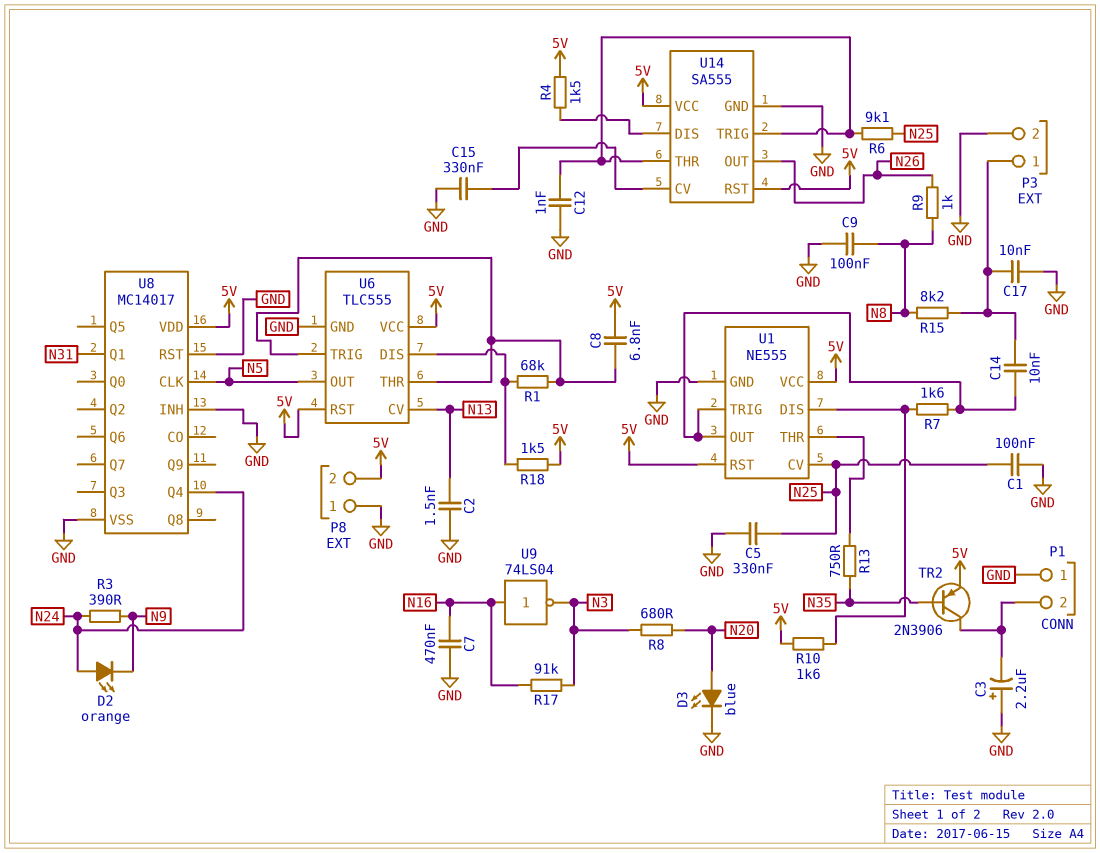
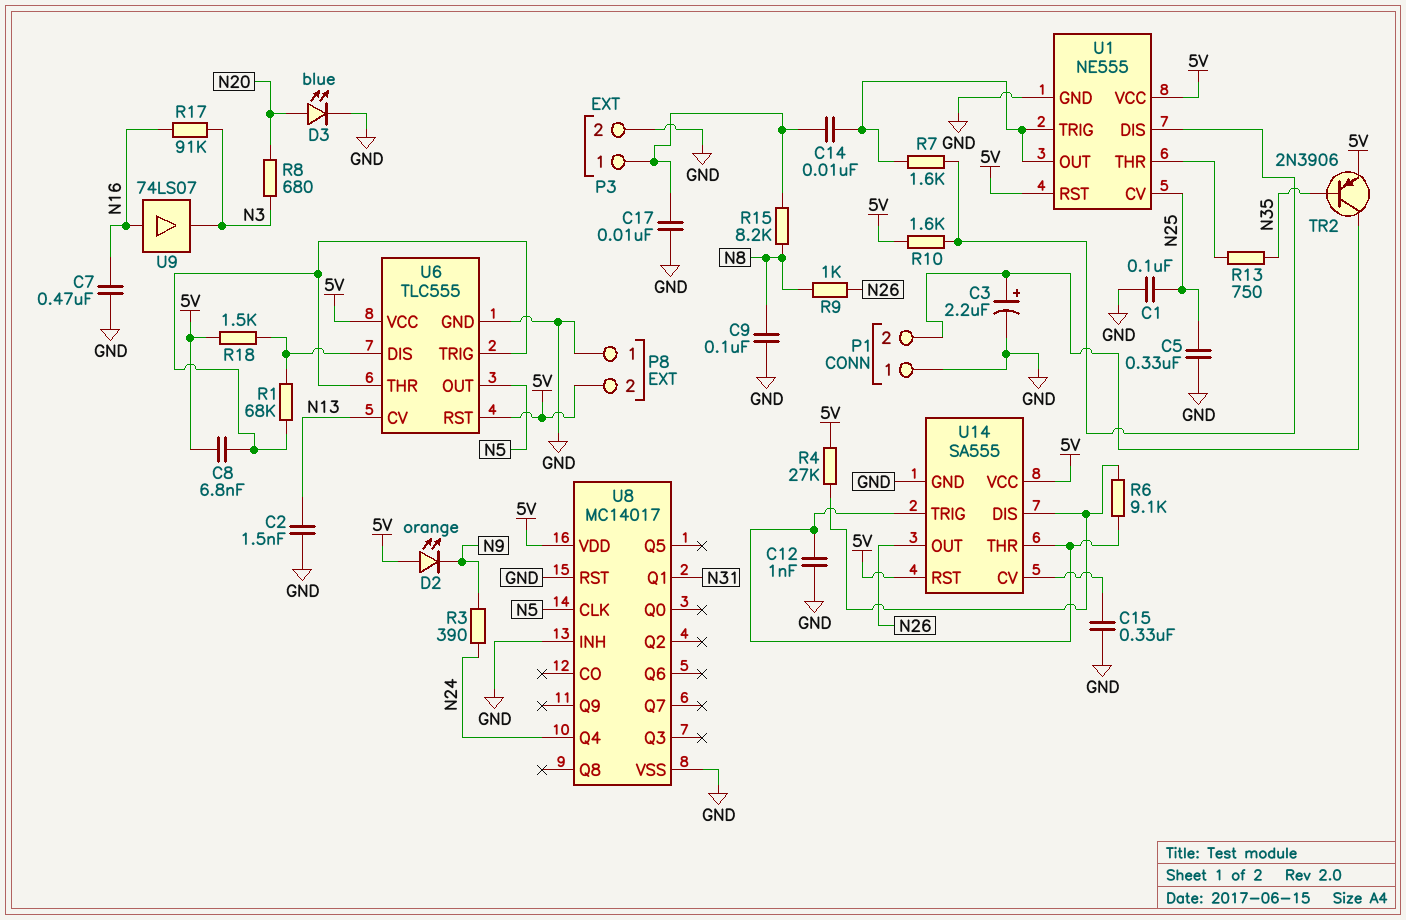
C3: 2.2uF (plus GND, minus P1/2) -> 2.2uF (plus P1/2, minus GND)
D2: LED orange (A N24, K N9) -> LED orange (A 5V, K N9)
R4: 1.5k (5V, U14/DIS) -> 27k (5V, U14/DIS)
R6: 9.1k (N25, U14/THR) -> 9.1k (U14/DIS, U14/THR)
U9: NOT 74LS04 (in N16, out N3) -> buffer 74LS07 (in N16, out N3)

